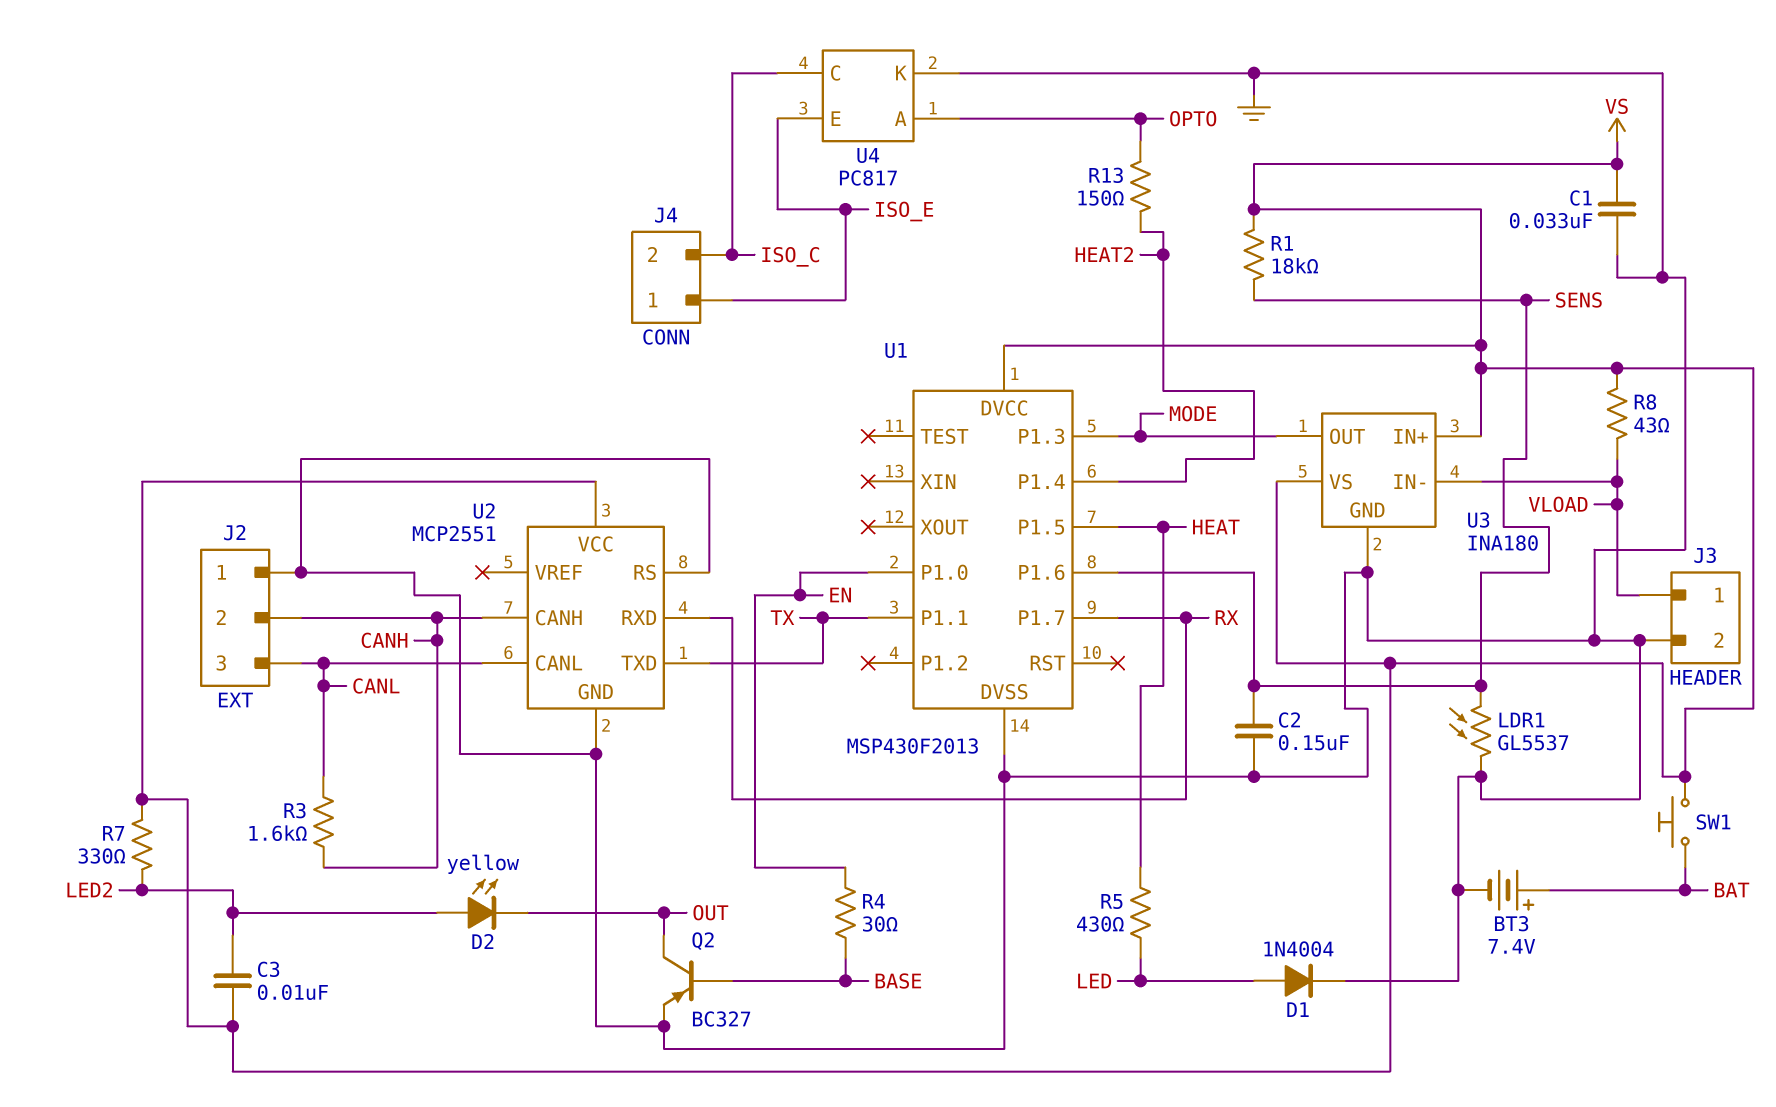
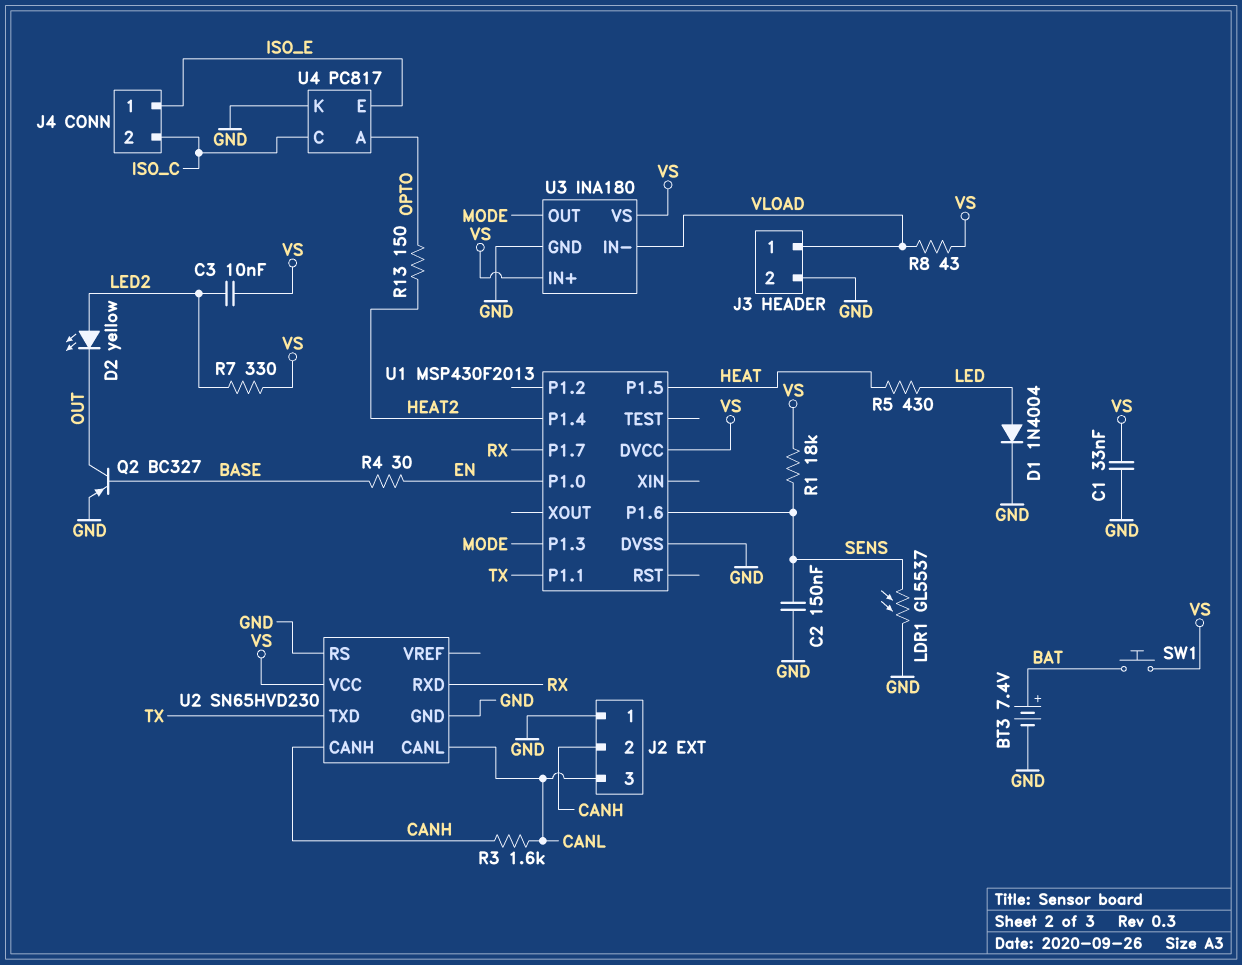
U2: MCP2551 -> SN65HVD230

